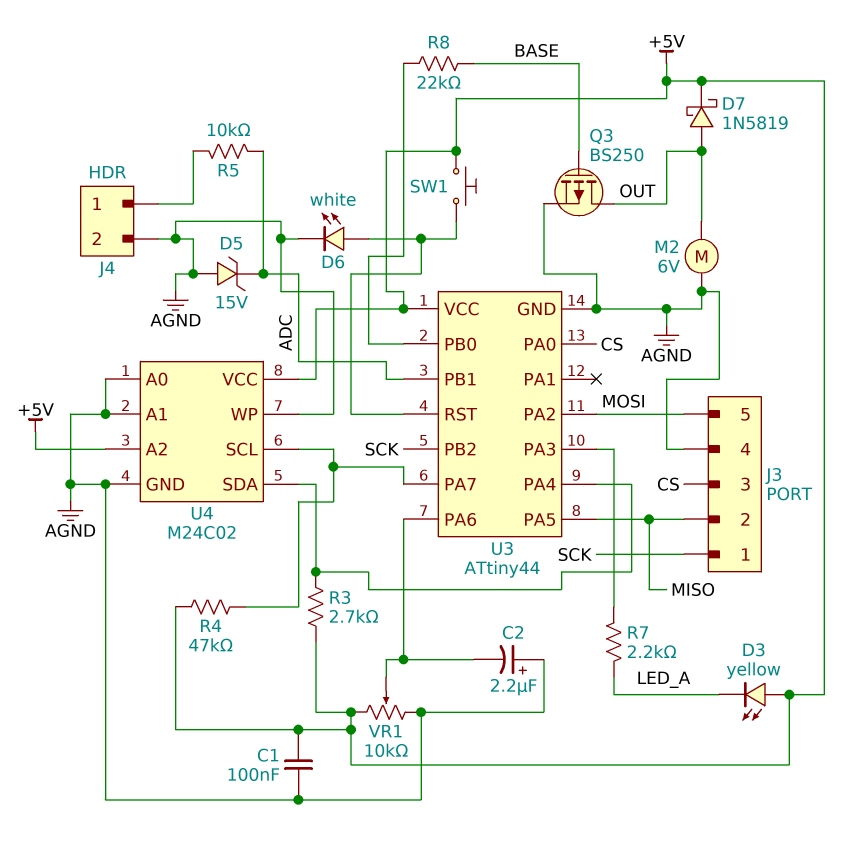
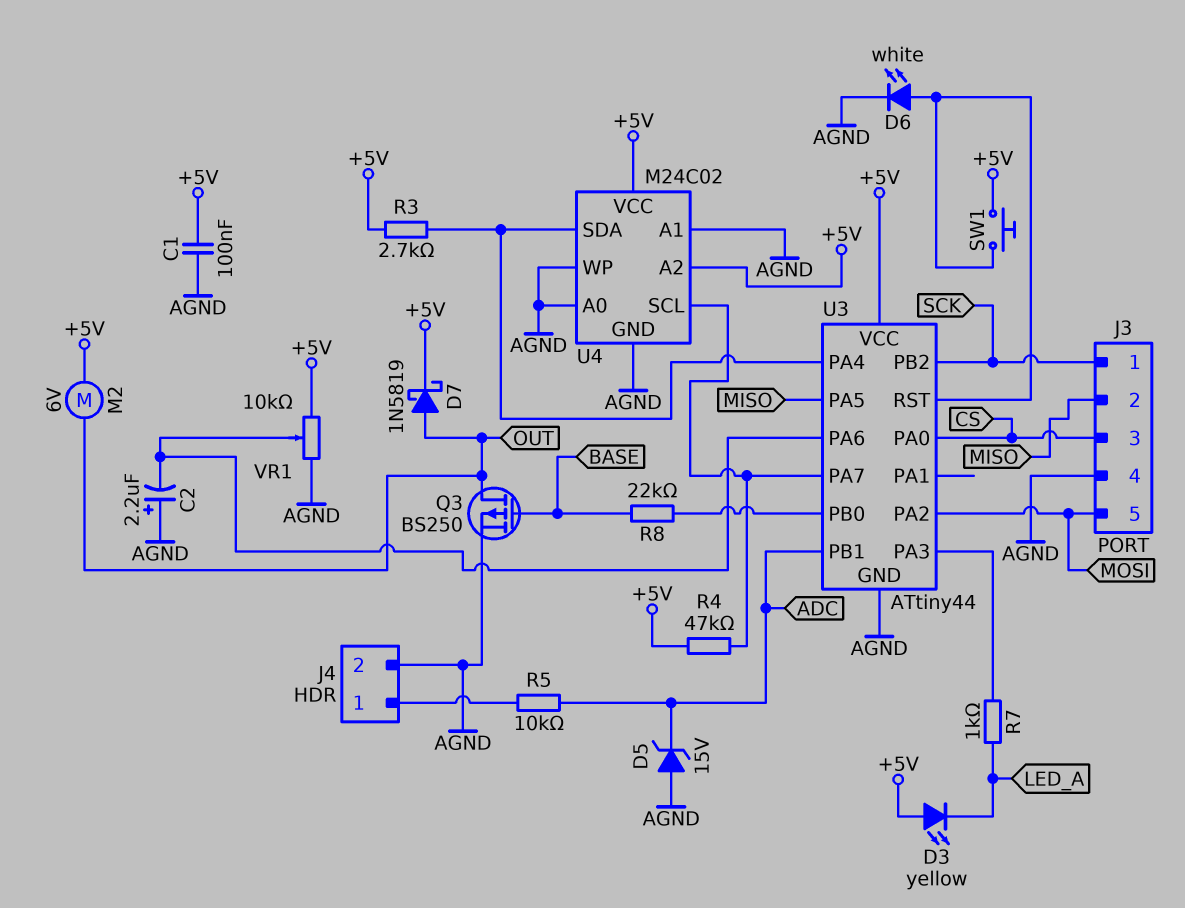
M2: motor 6V (AGND, OUT) -> motor 6V (+5V, OUT)
R7: 2.2k (LED_A, U3/PA3) -> 1k (LED_A, U3/PA3)

